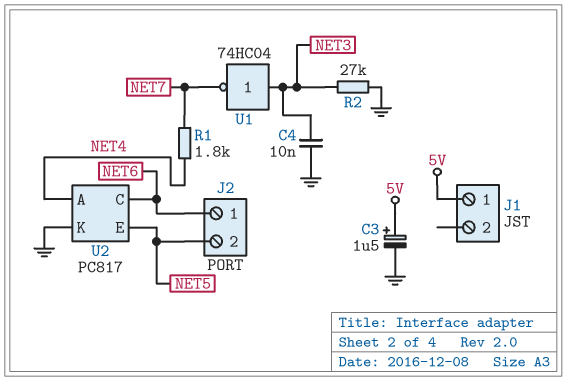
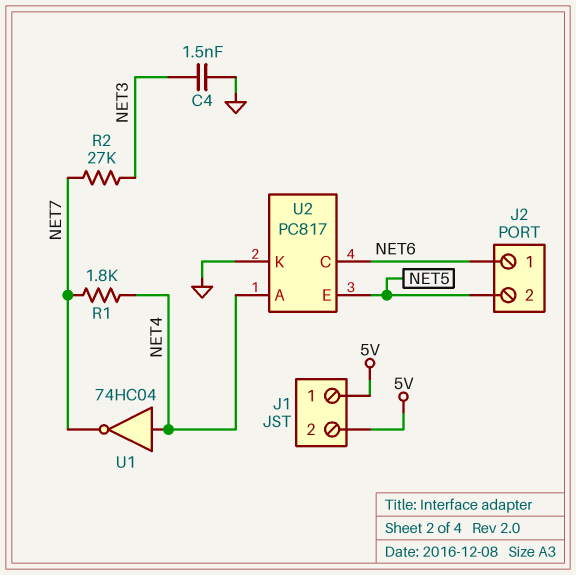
C3: 1.5uF (plus 5V, minus GND) -> none
C4: 10nF (GND, NET3) -> 1.5nF (GND, NET3)
J1 pin 2: none -> 5V
R2: 27k (GND, NET3) -> 27k (NET3, NET7)
U1: NOT 74HC04 (in NET3, out NET7) -> NOT 74HC04 (in NET4, out NET7)

